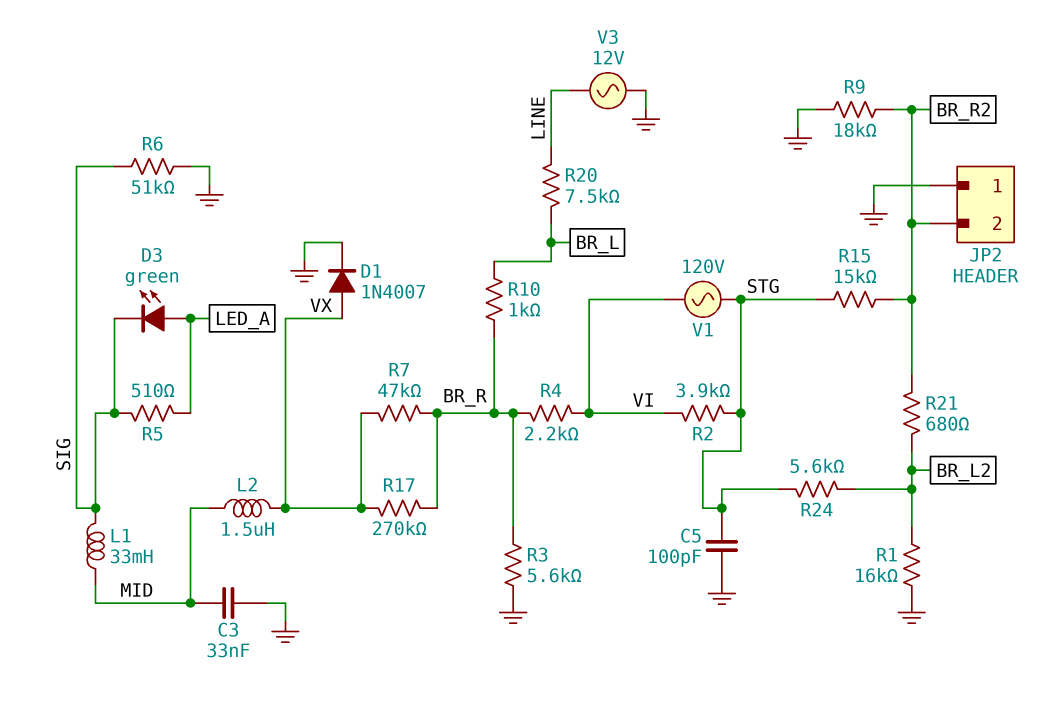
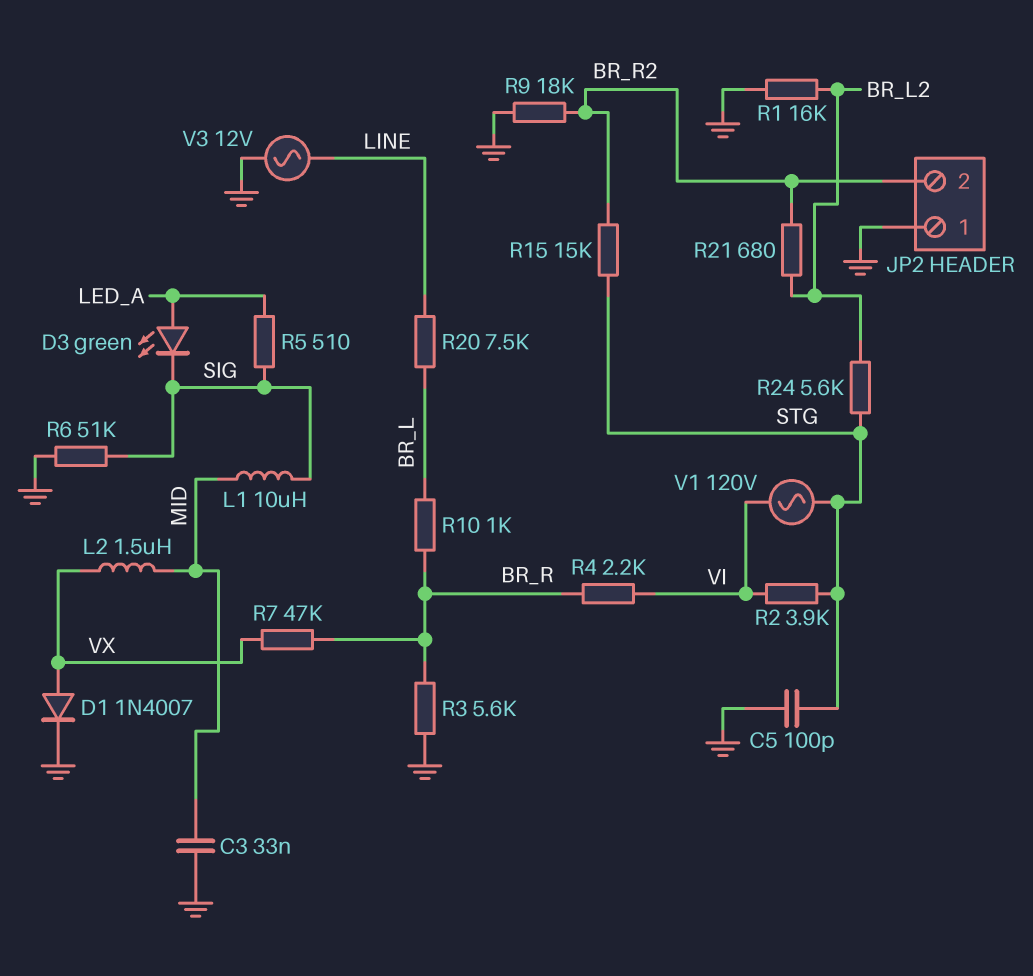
L1: 33mH (MID, SIG) -> 10uH (MID, SIG)
R17: 270k (BR_R, VX) -> none

